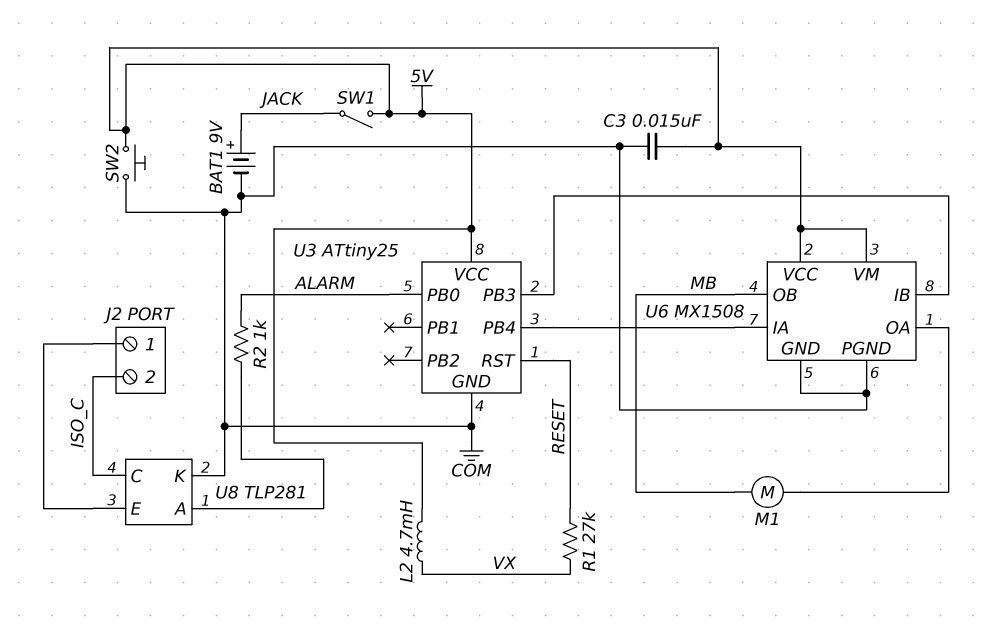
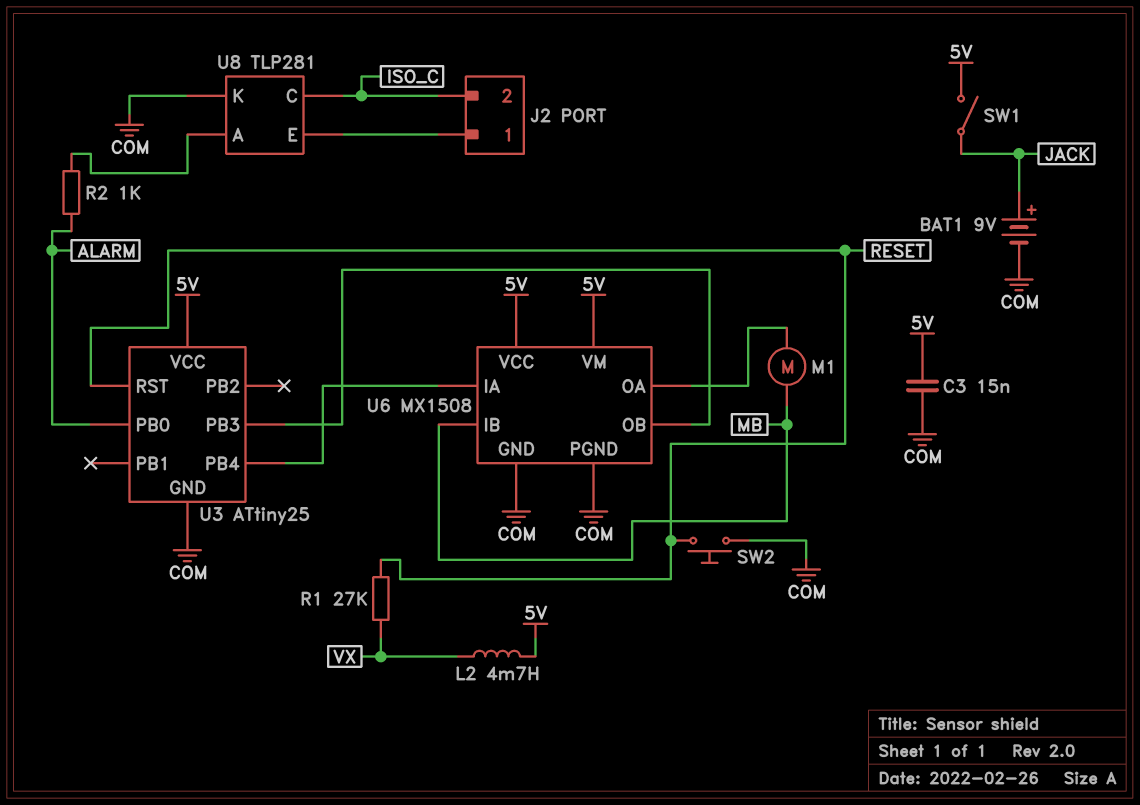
SW2: button (5V, COM) -> button (COM, RESET)
U6 pin IB: U3/PB3 -> MB
U6 pin OB: MB -> U3/PB3

